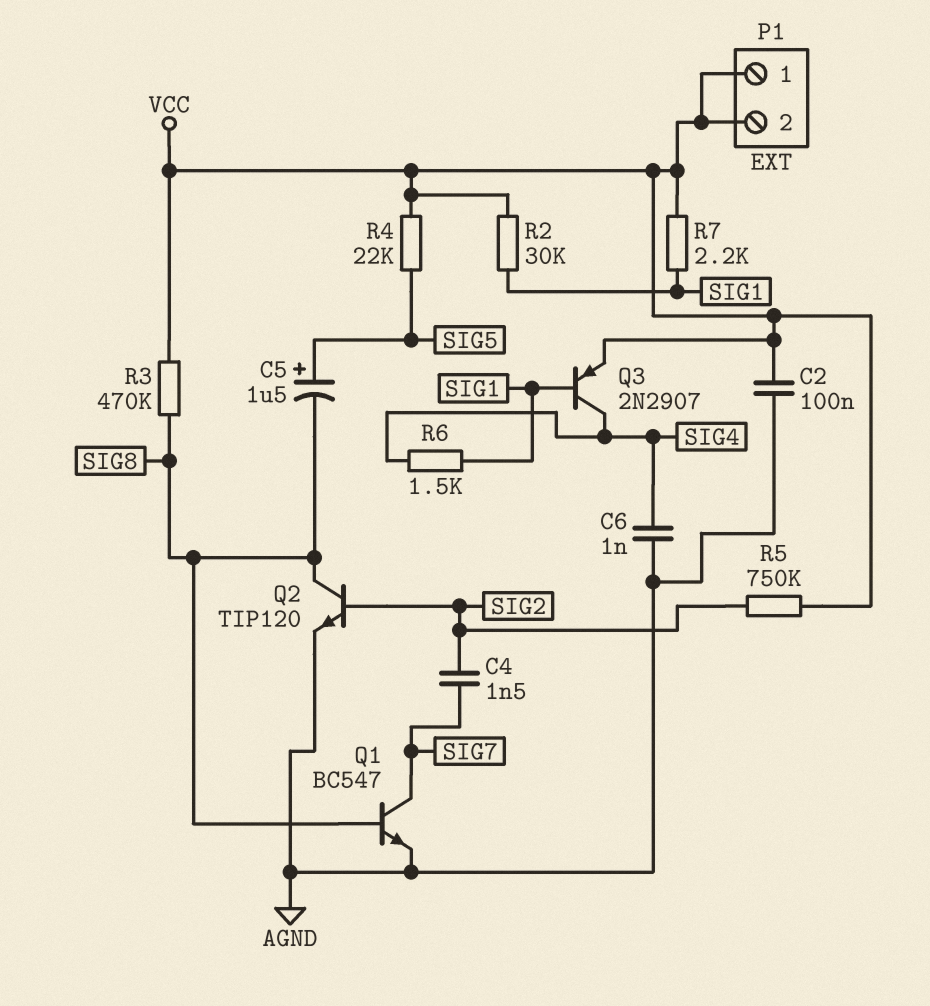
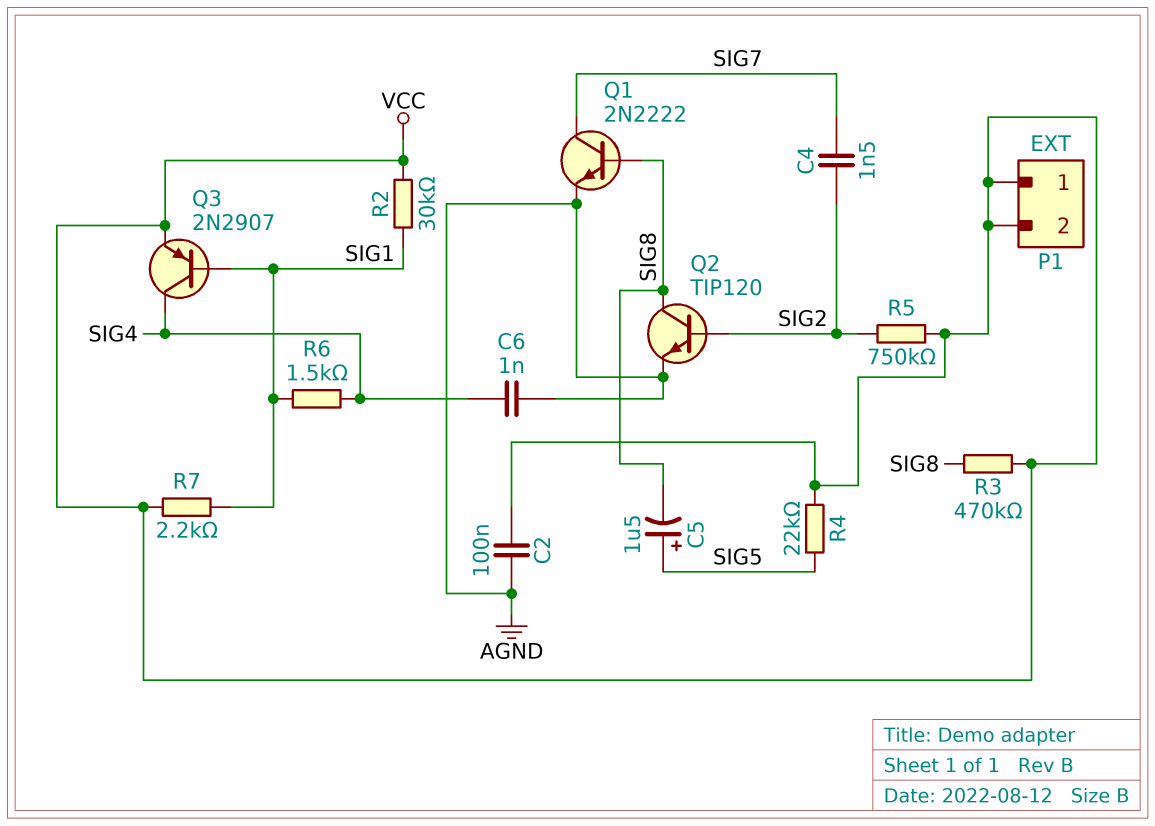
Q1: NPN BC547 (B SIG8, C SIG7, E AGND) -> NPN 2N2222 (B SIG8, C SIG7, E AGND)

